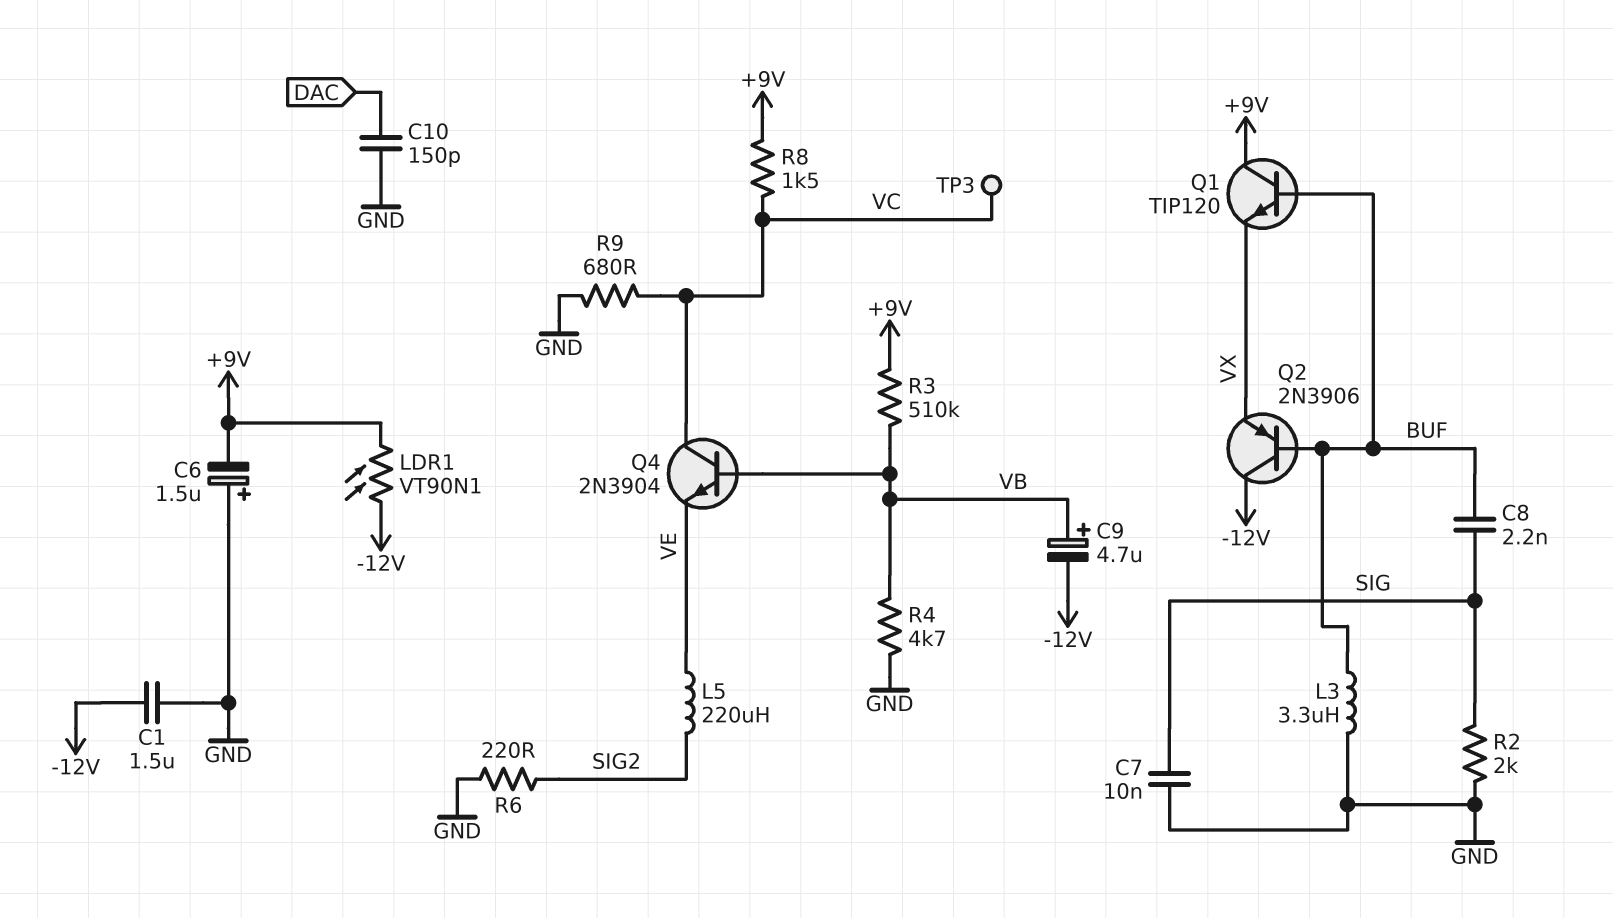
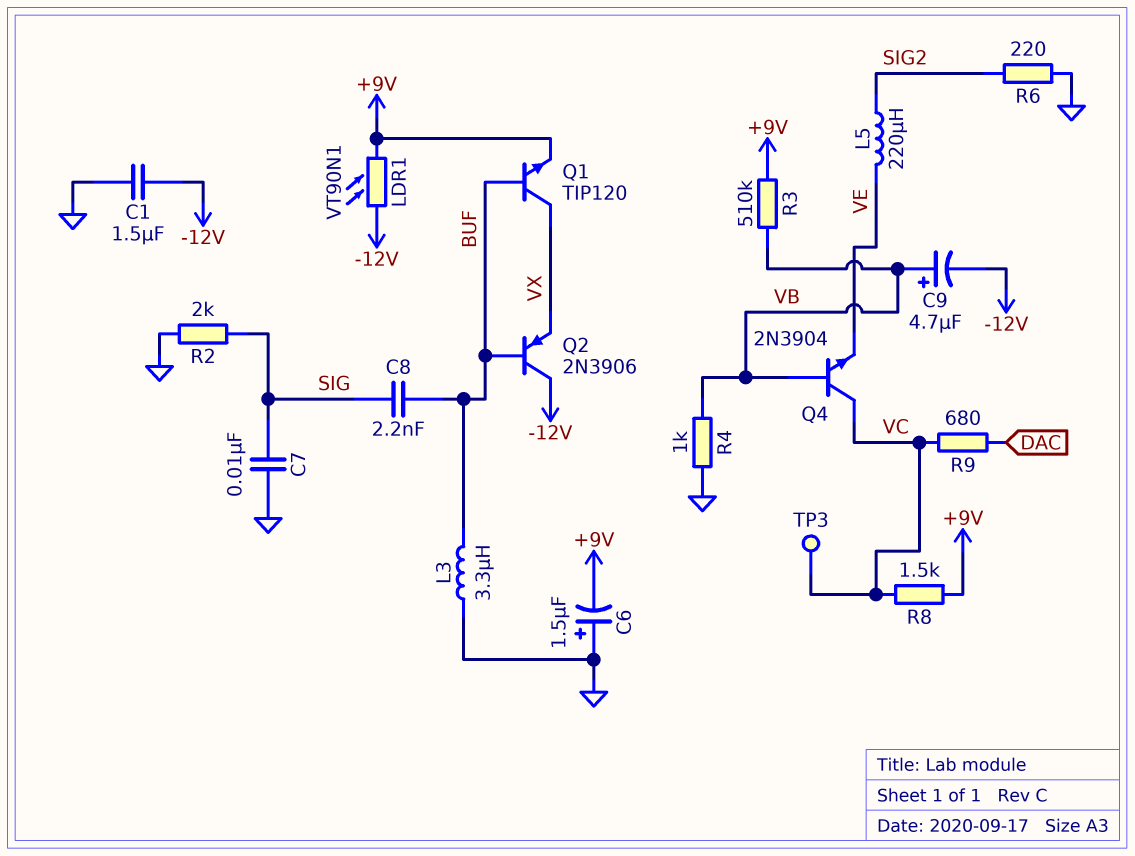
C10: 150pF (DAC, GND) -> none
Q1: NPN TIP120 (B BUF, C +9V, E VX) -> NPN TIP120 (B BUF, C VX, E +9V)
R4: 4.7k (GND, VB) -> 1k (GND, VB)
R9: 680 (GND, VC) -> 680 (DAC, VC)

